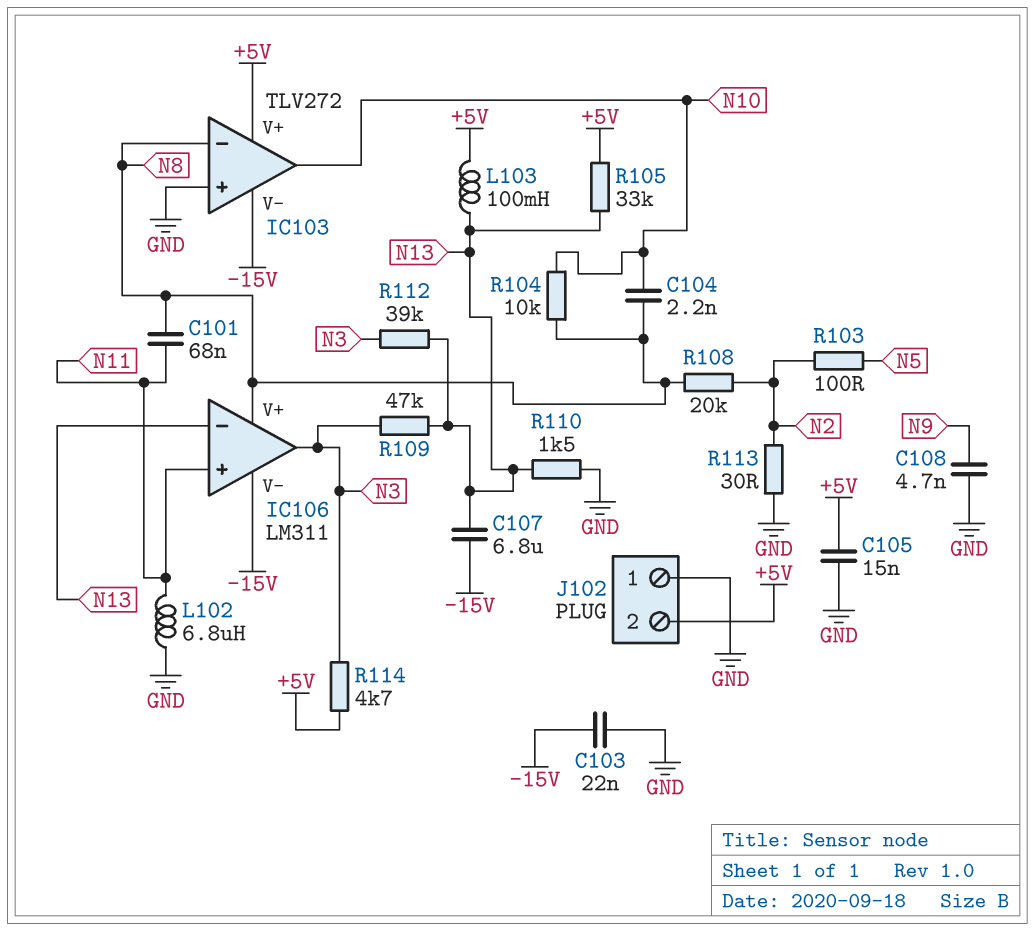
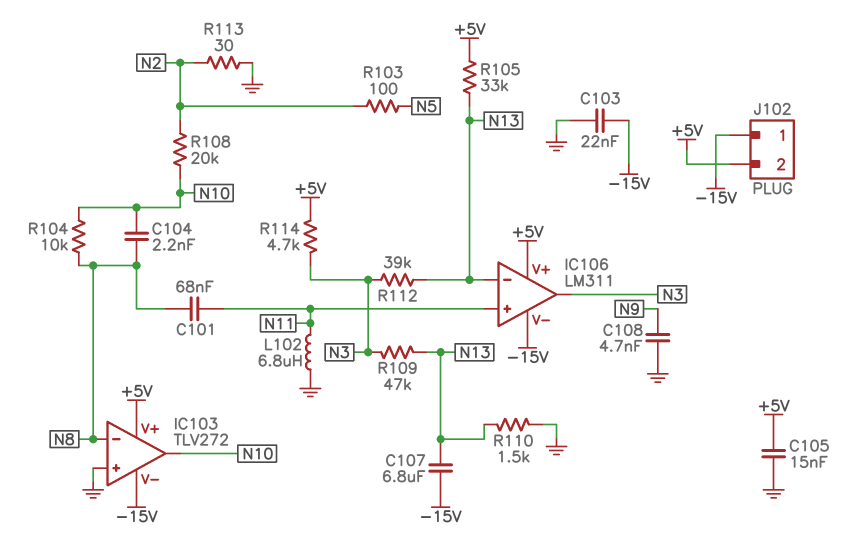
IC106 pin V+: N8 -> +5V
J102 pin 1: GND -> -15V
L103: 100mH (+5V, N13) -> none
R108: 20k (N2, N8) -> 20k (N2, N10)

